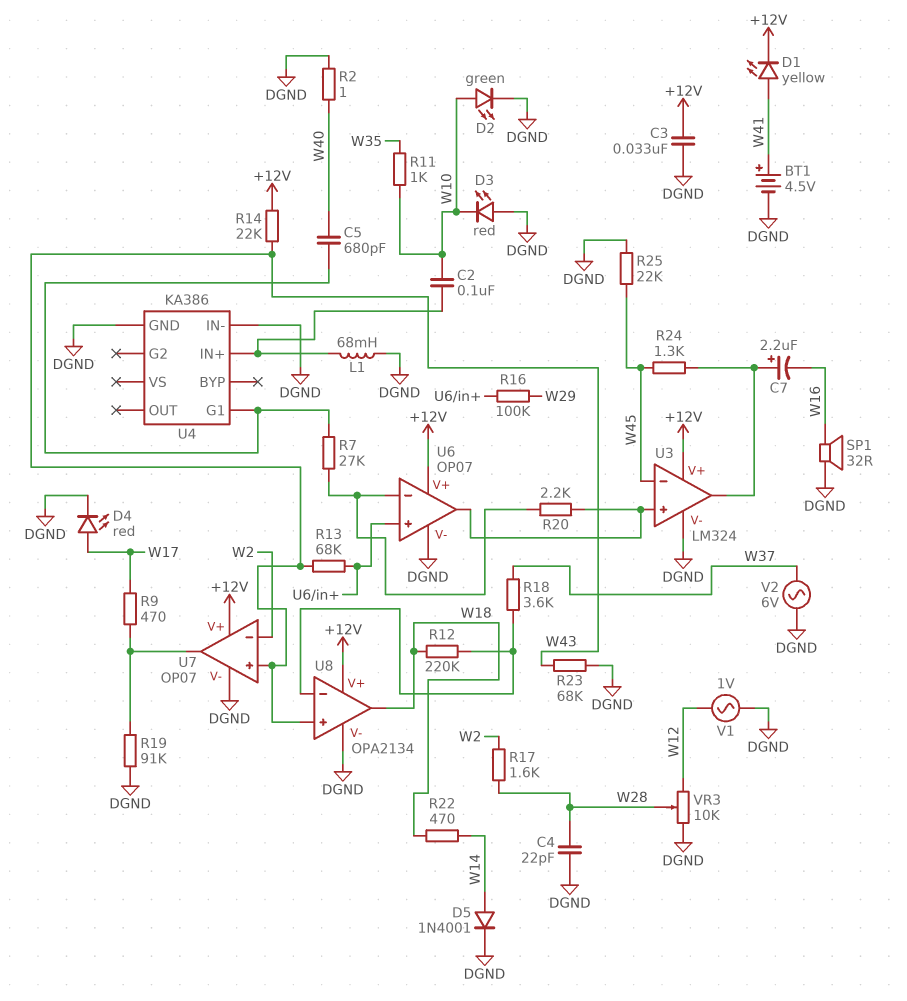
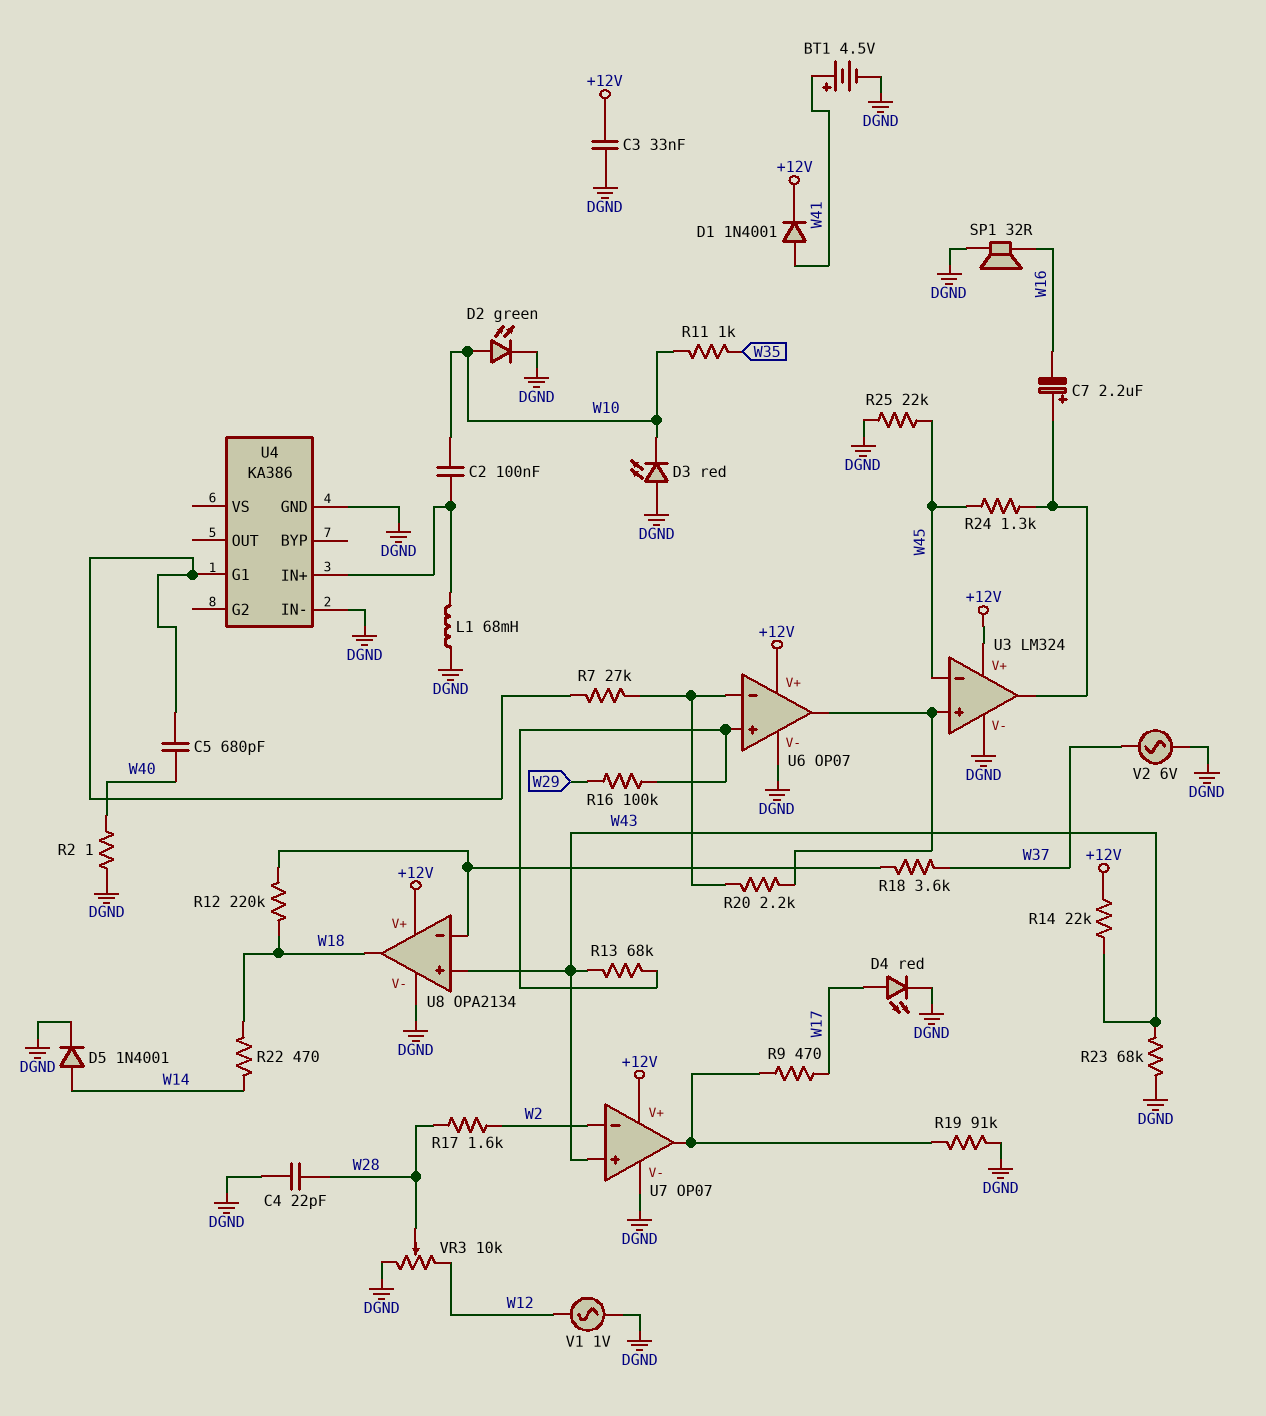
D1: LED yellow (A W41, K +12V) -> diode 1N4001 (A W41, K +12V)

